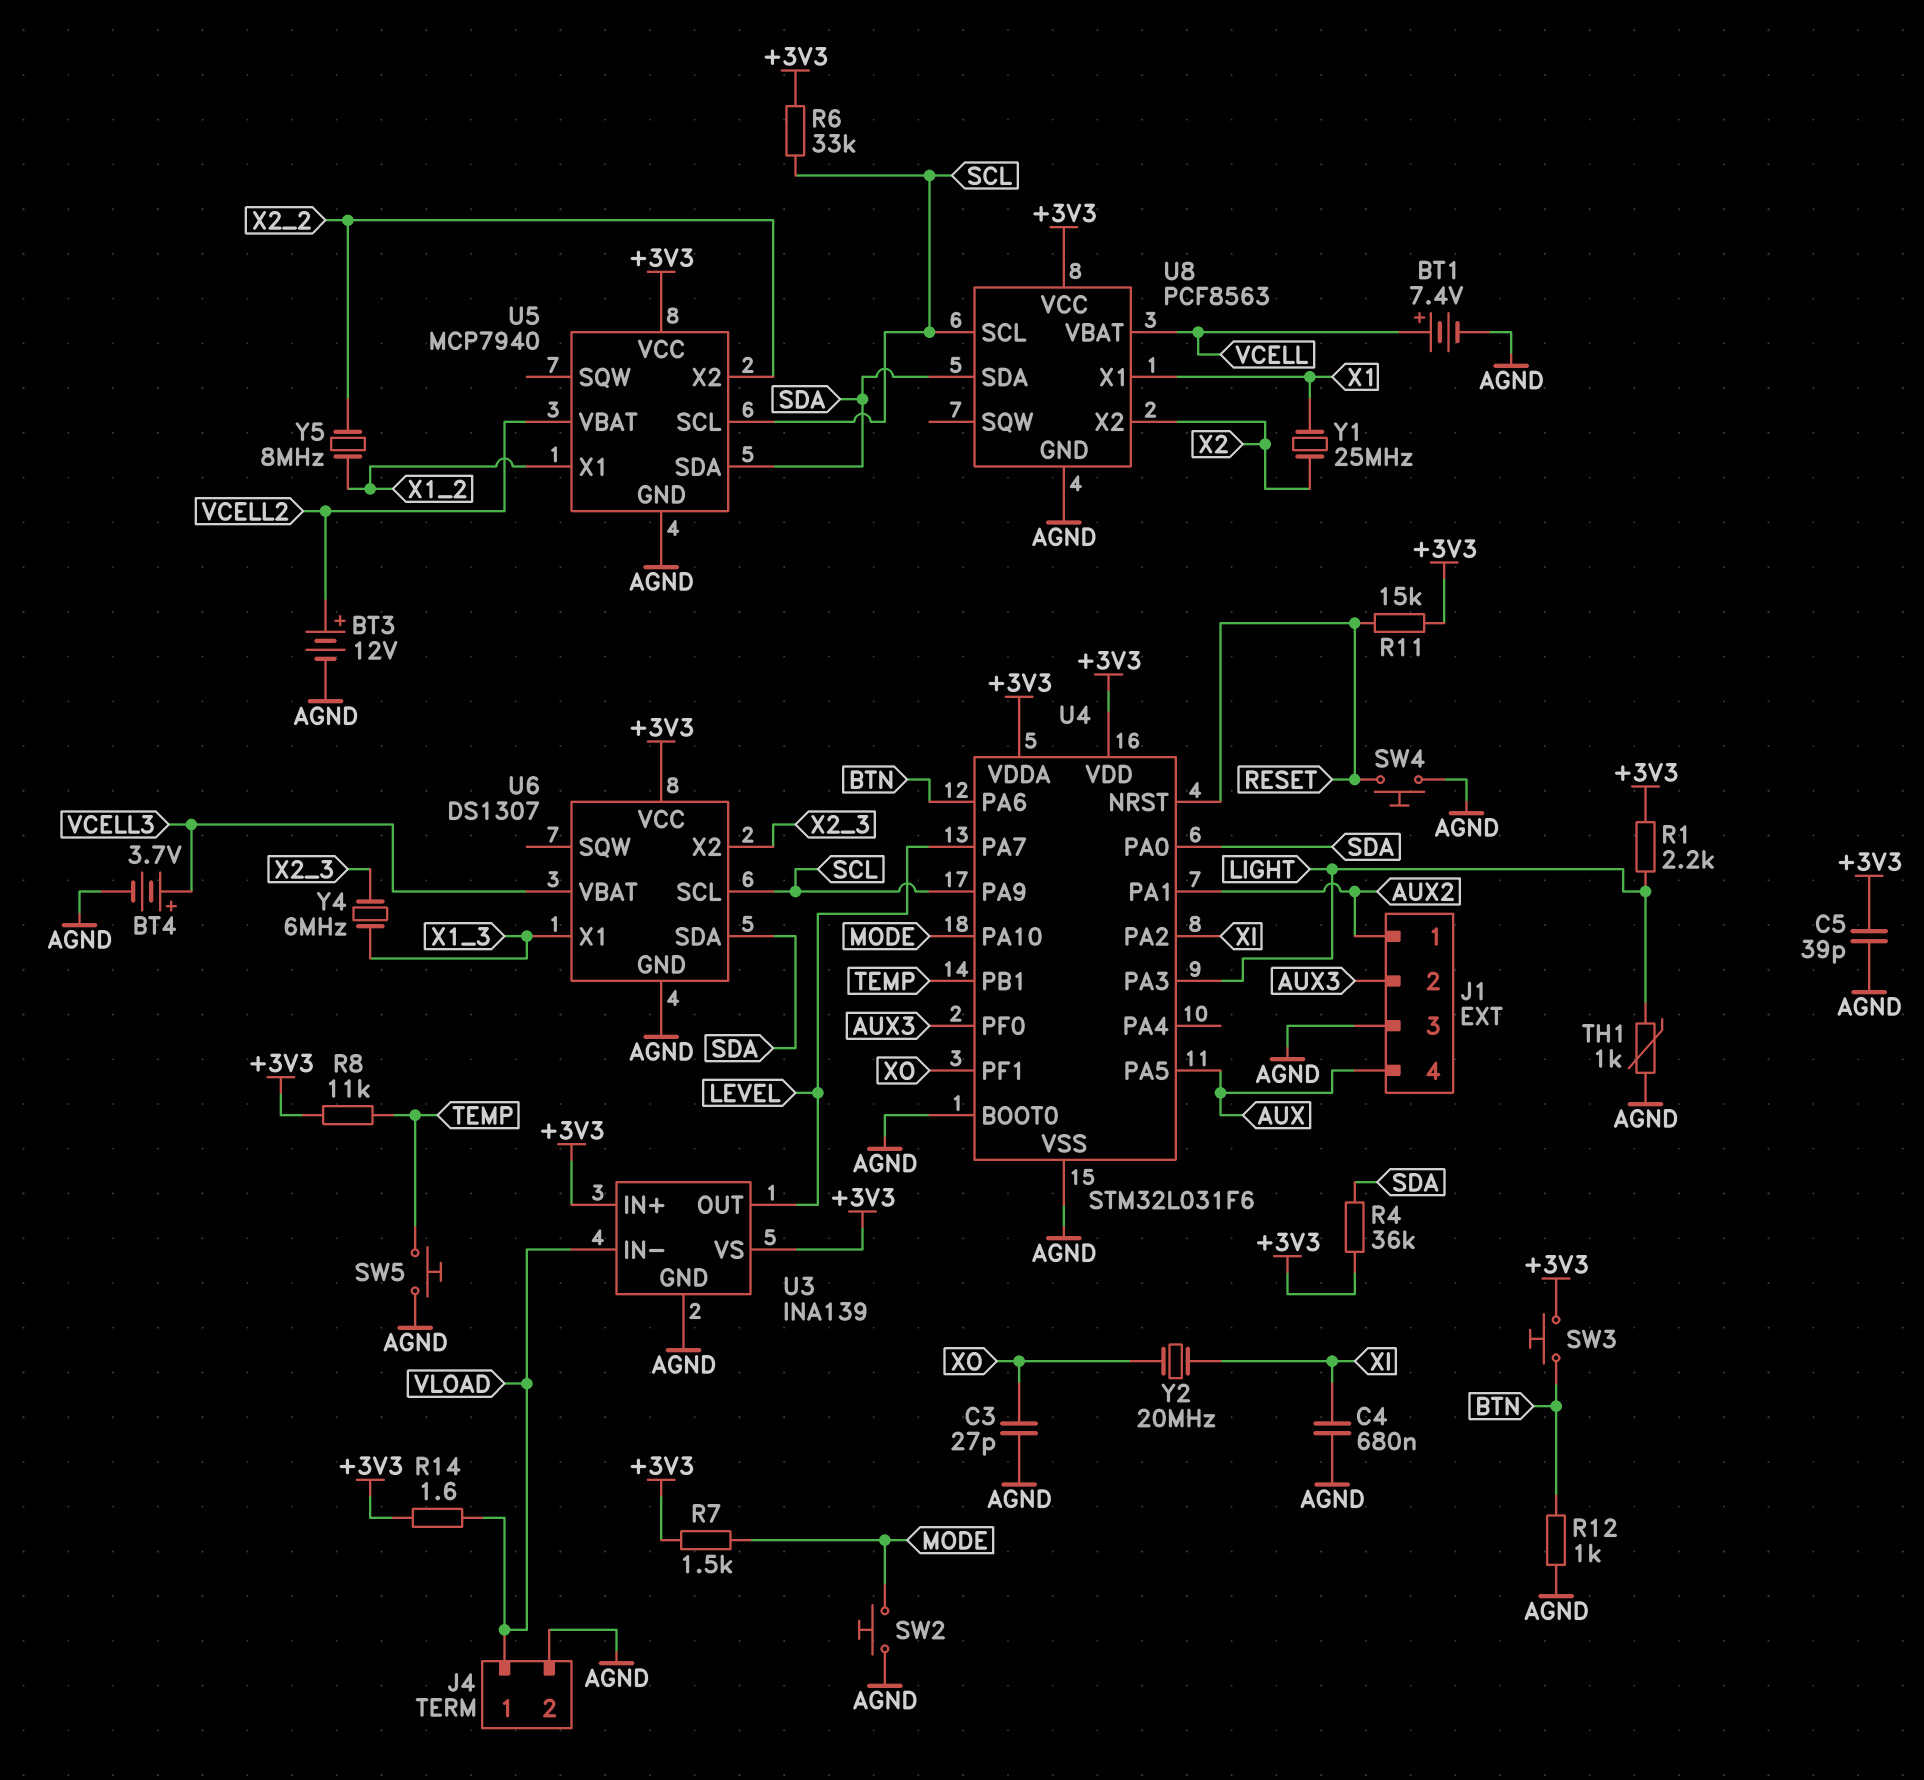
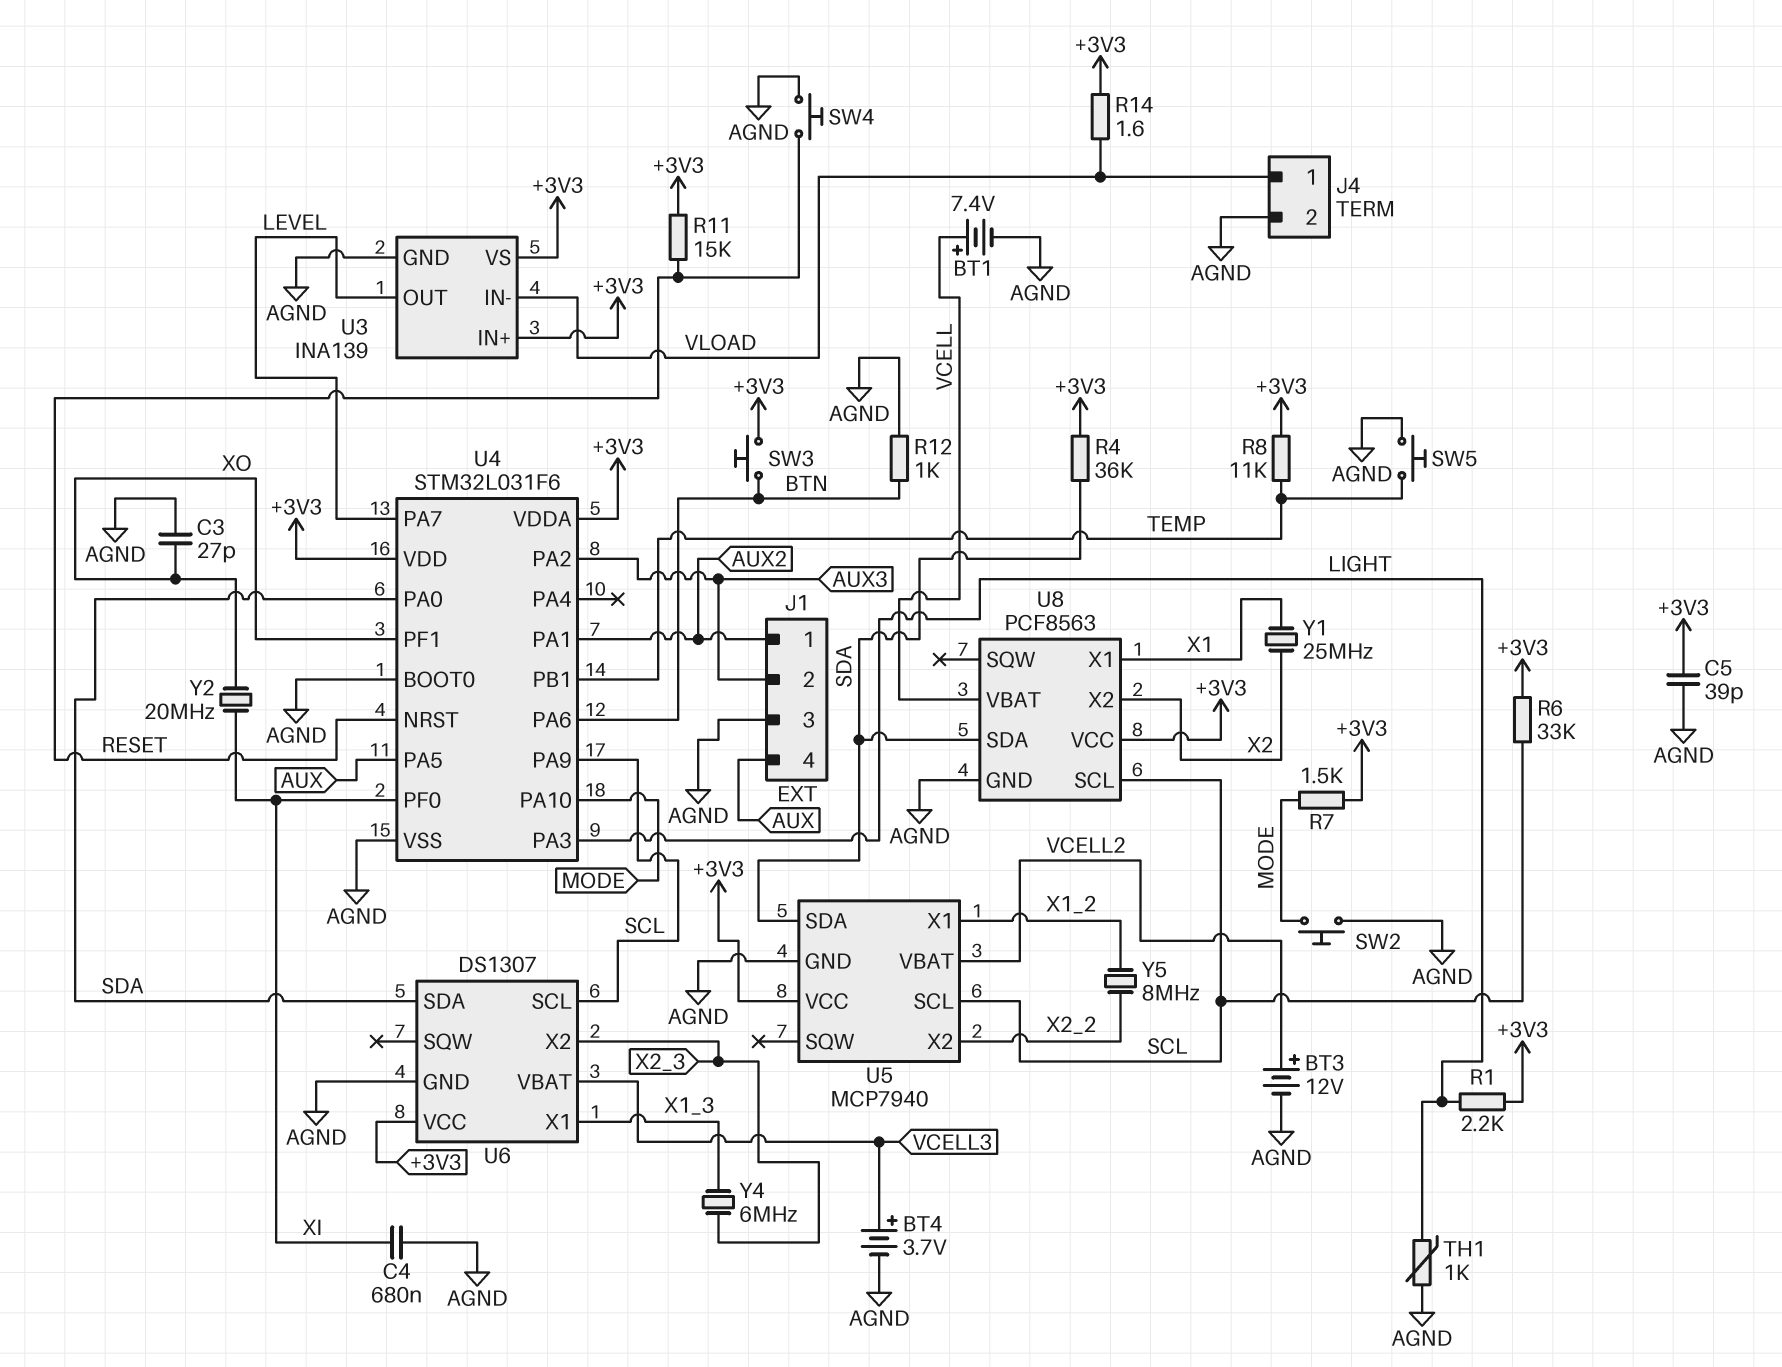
U4 pin PA2: XI -> AUX3
U4 pin PF0: AUX3 -> XI

